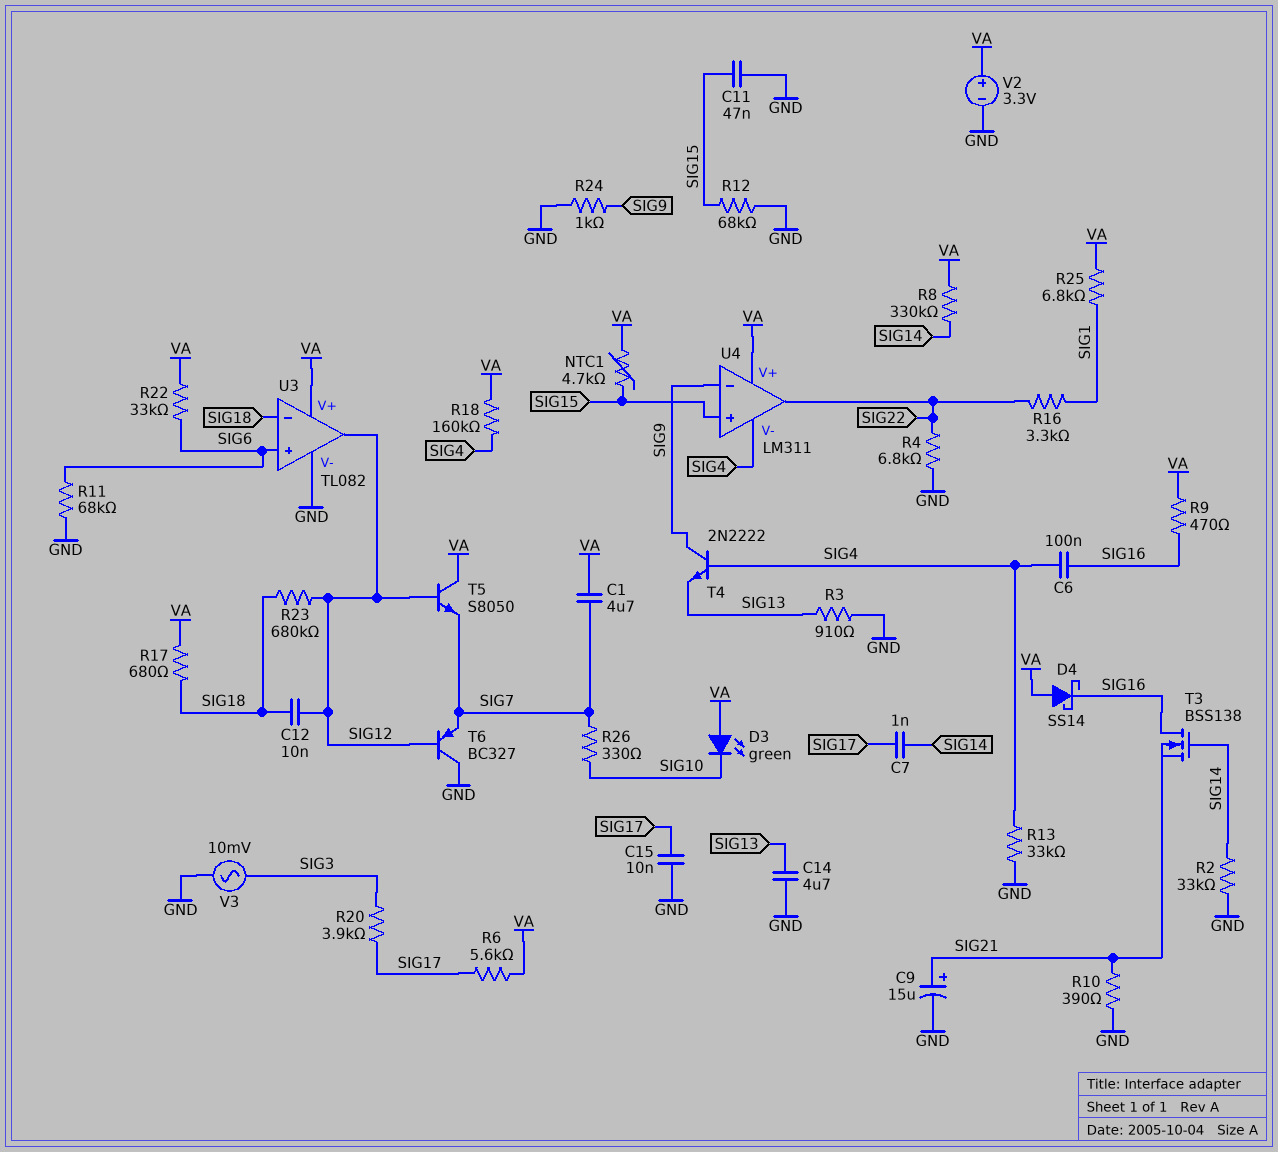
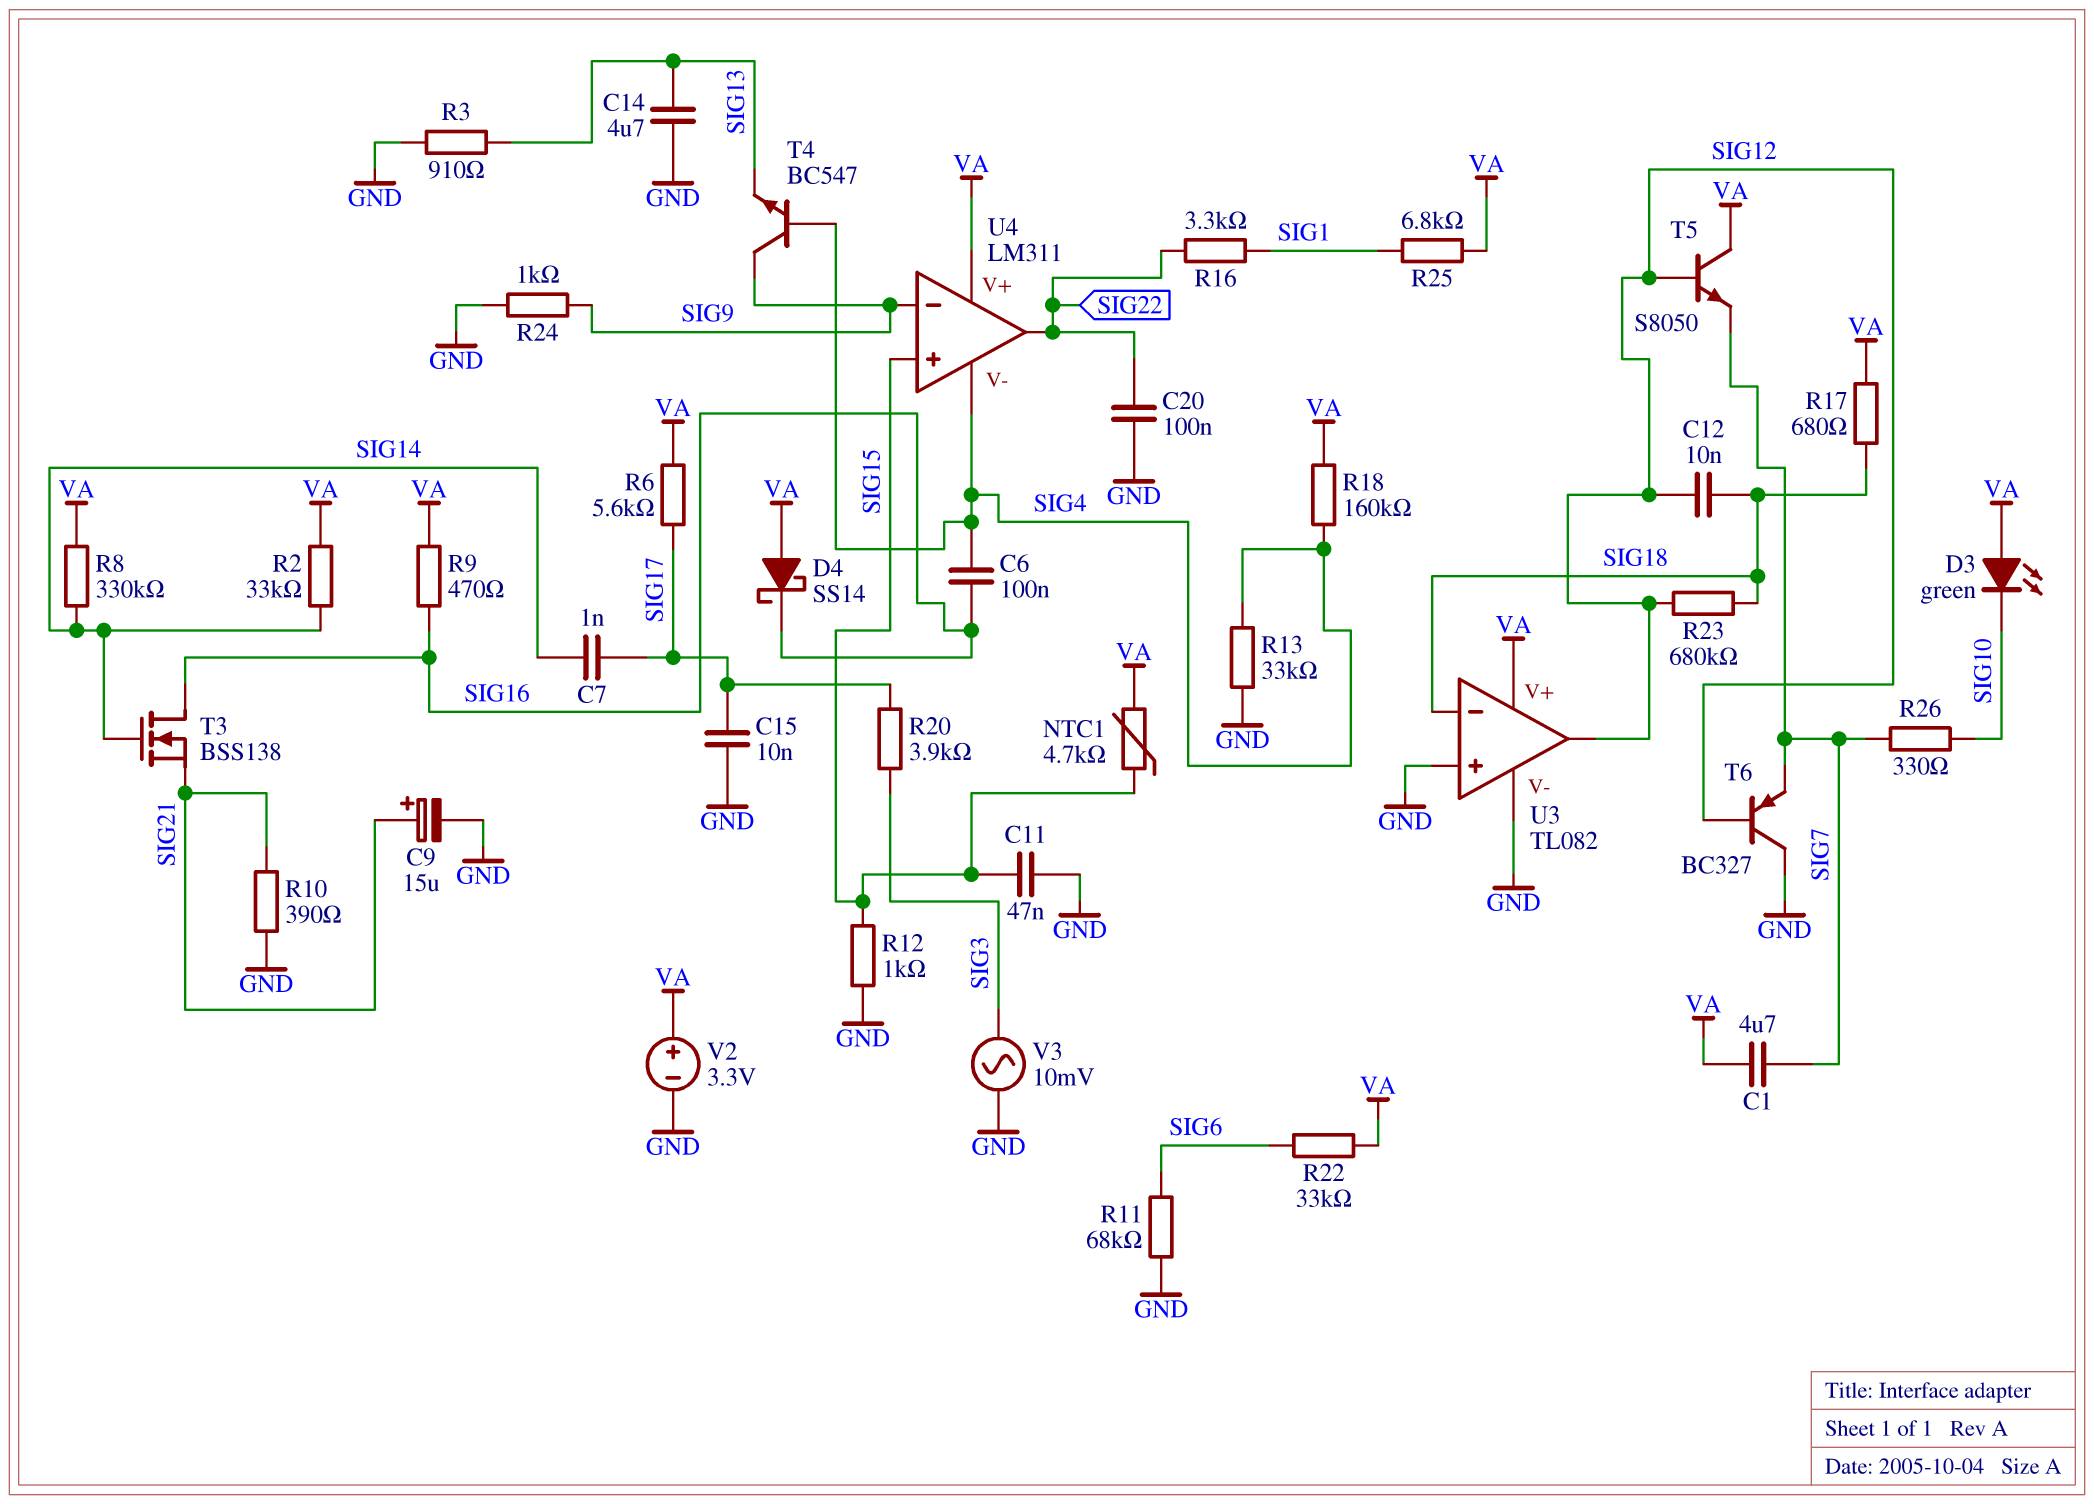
C20: none -> 100nF (GND, SIG22)
R2: 33k (GND, SIG14) -> 33k (SIG14, VA)
R4: 6.8k (GND, SIG22) -> none
R12: 68k (GND, SIG15) -> 1k (GND, SIG15)
T4: NPN 2N2222 (B SIG4, C SIG9, E SIG13) -> NPN BC547 (B SIG4, C SIG9, E SIG13)
U3 pin in+: SIG6 -> GND

